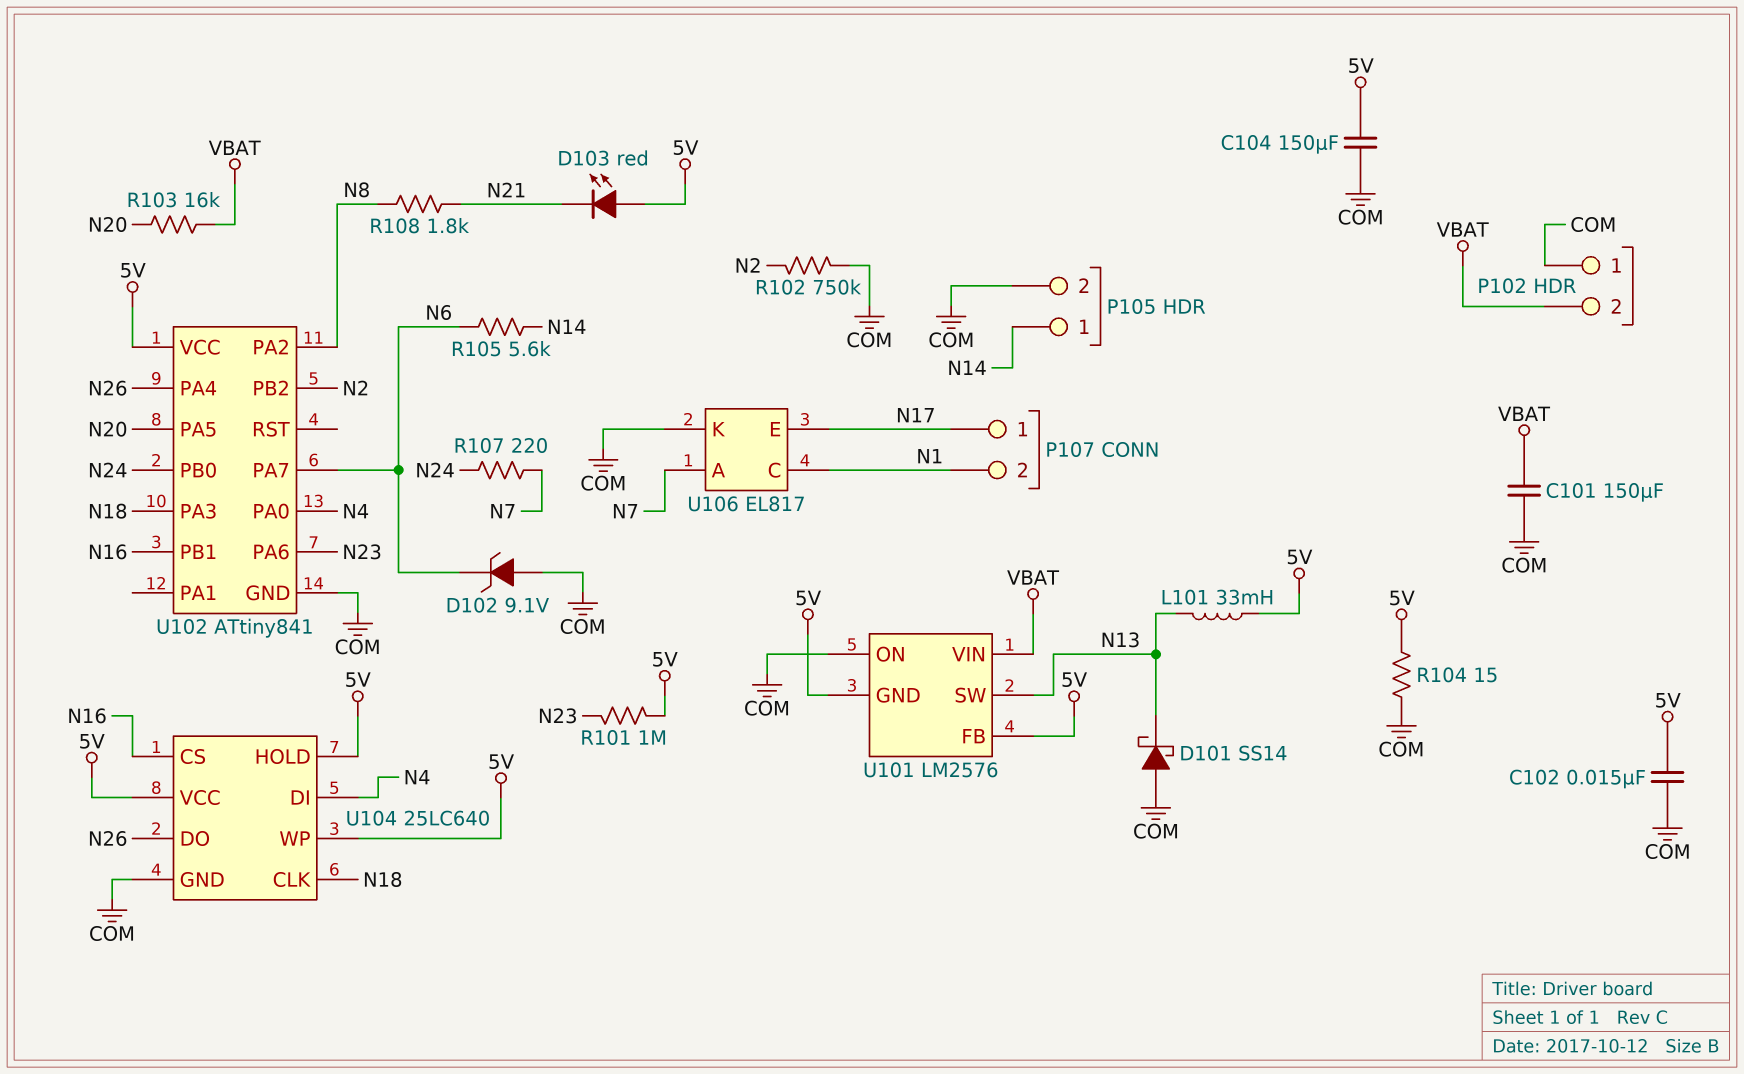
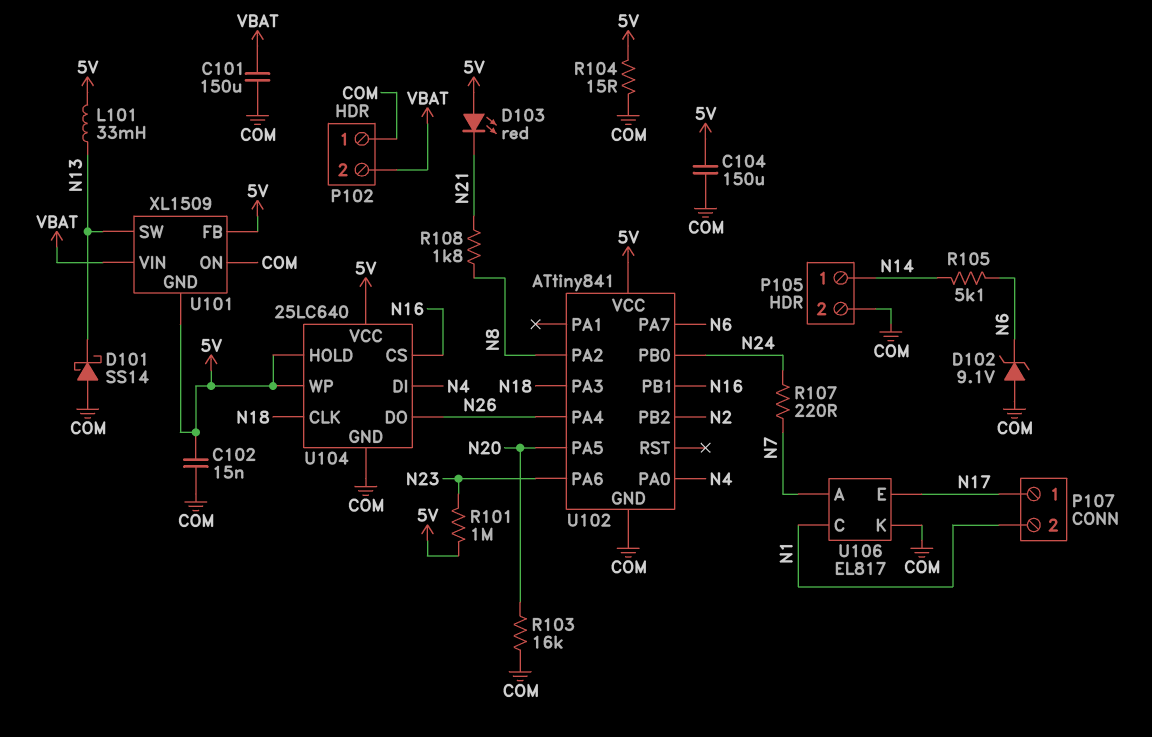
R102: 750k (COM, N2) -> none
R103: 16k (N20, VBAT) -> 16k (COM, N20)
R105: 5.6k (N6, N14) -> 5.1k (N6, N14)
U101: LM2576 -> XL1509

